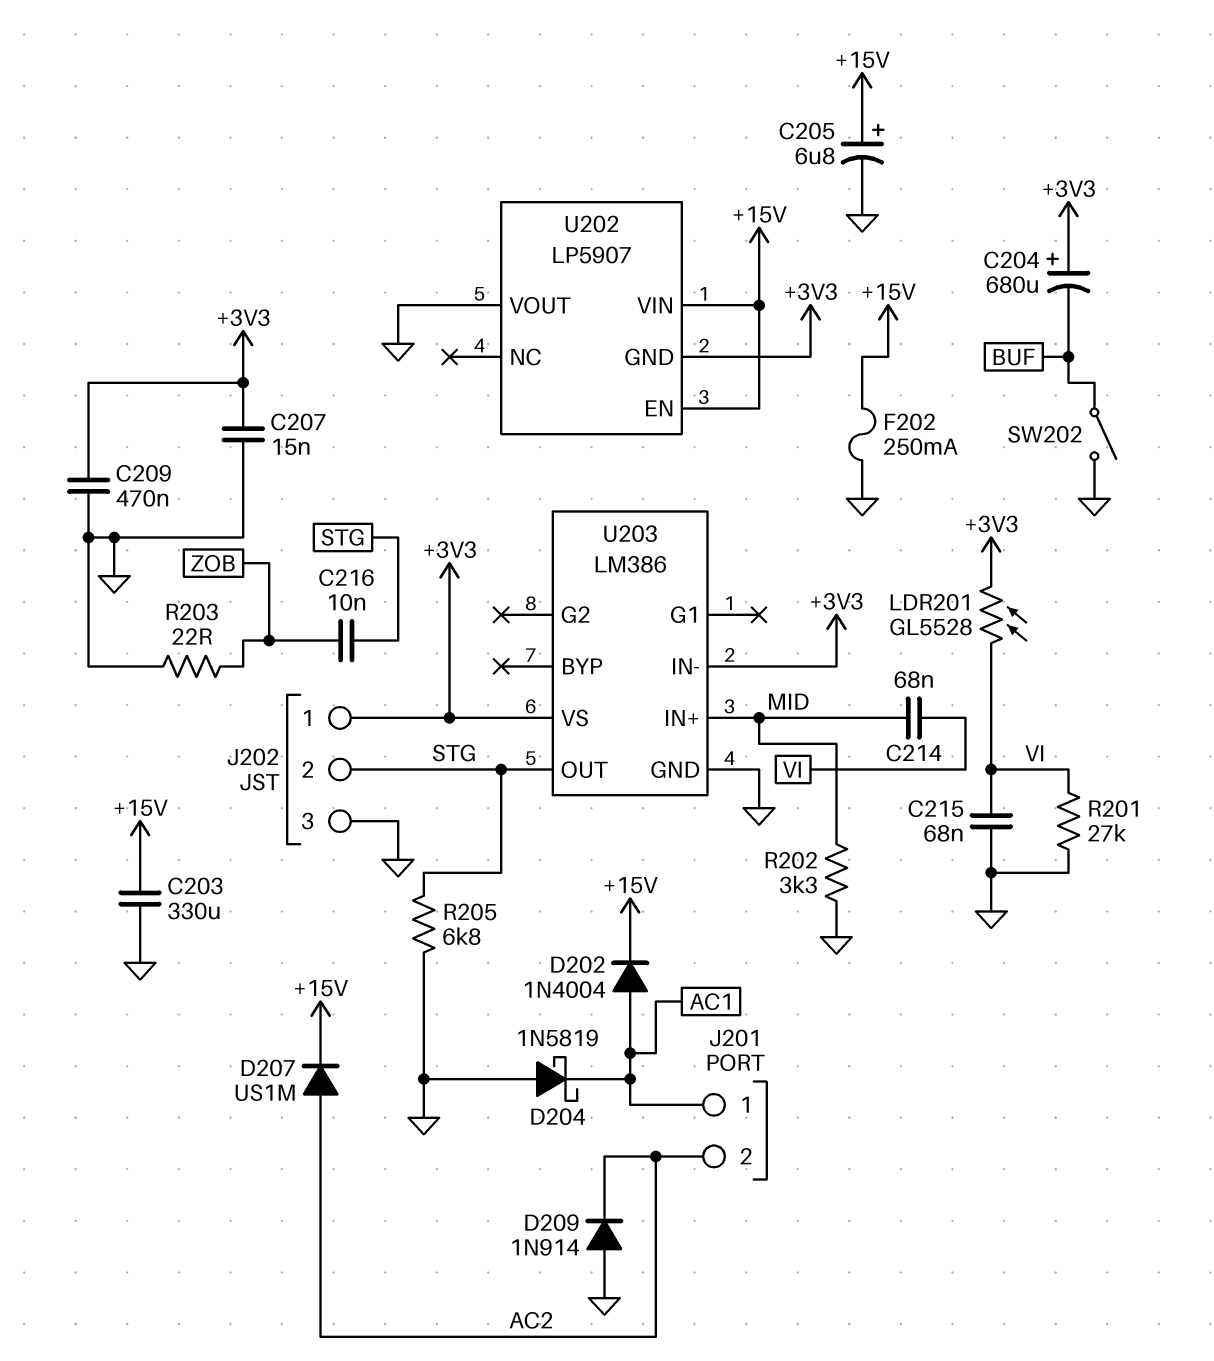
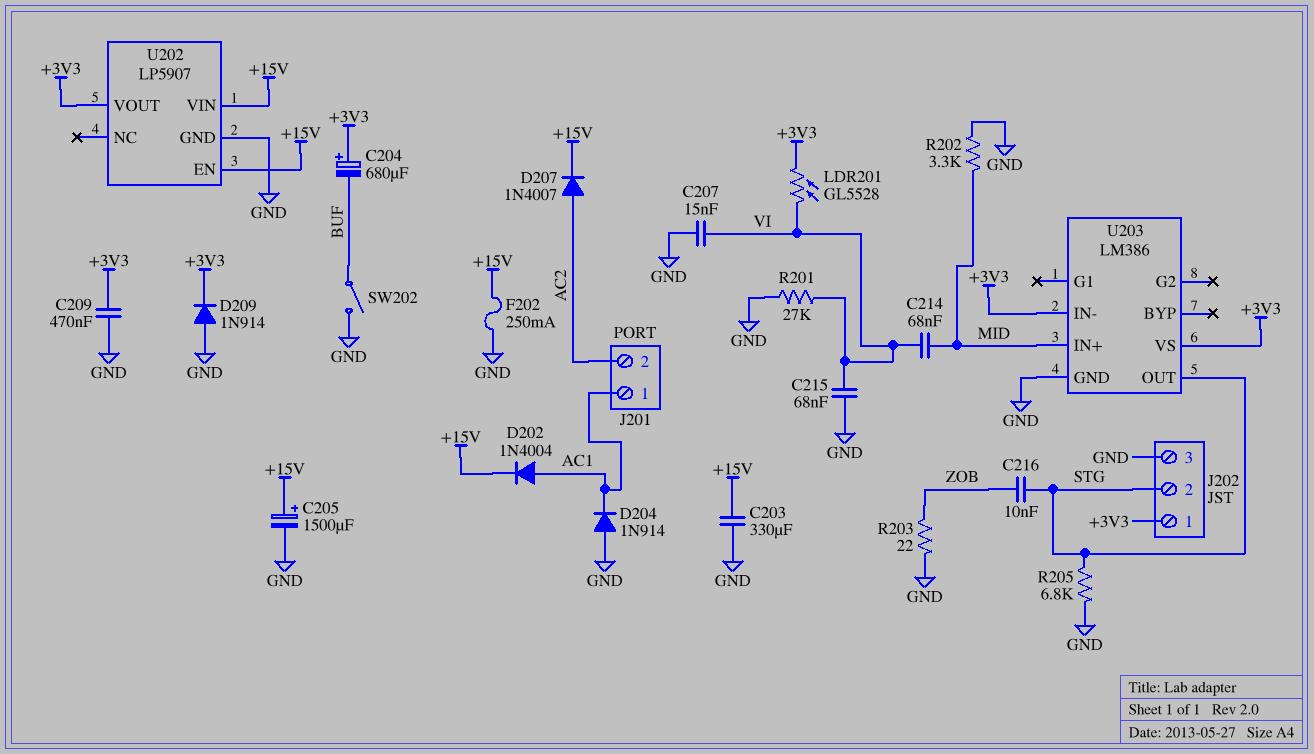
C205: 6.8uF (plus +15V, minus GND) -> 1500uF (plus +15V, minus GND)
C207: 15nF (+3V3, GND) -> 15nF (GND, VI)
D204: schottky 1N5819 (A GND, K AC1) -> diode 1N914 (A GND, K AC1)
D207: diode US1M (A AC2, K +15V) -> diode 1N4007 (A AC2, K +15V)
D209: diode 1N914 (A GND, K AC2) -> diode 1N914 (A GND, K +3V3)
U202 pin GND: +3V3 -> GND
U202 pin VOUT: GND -> +3V3

